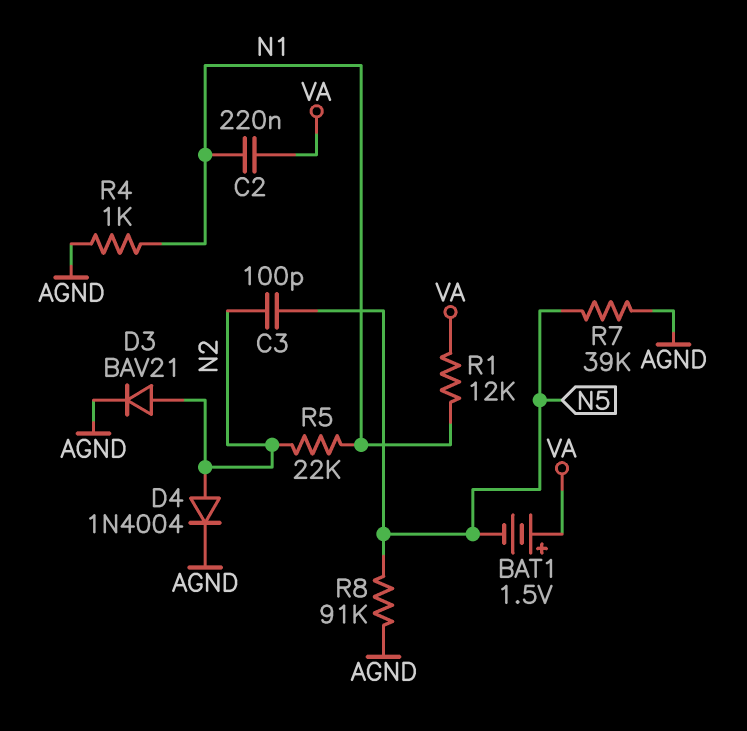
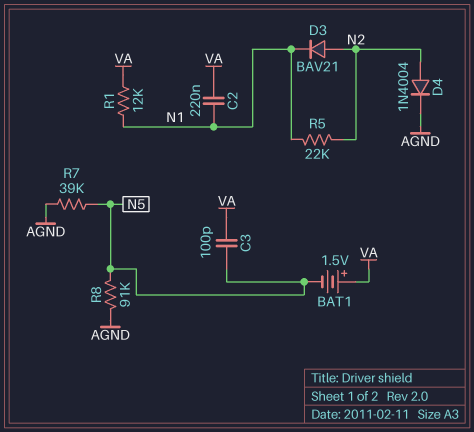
C3: 100pF (N2, N5) -> 100pF (N5, VA)
D3: diode BAV21 (A N2, K AGND) -> diode BAV21 (A N2, K N1)
R4: 1k (AGND, N1) -> none

